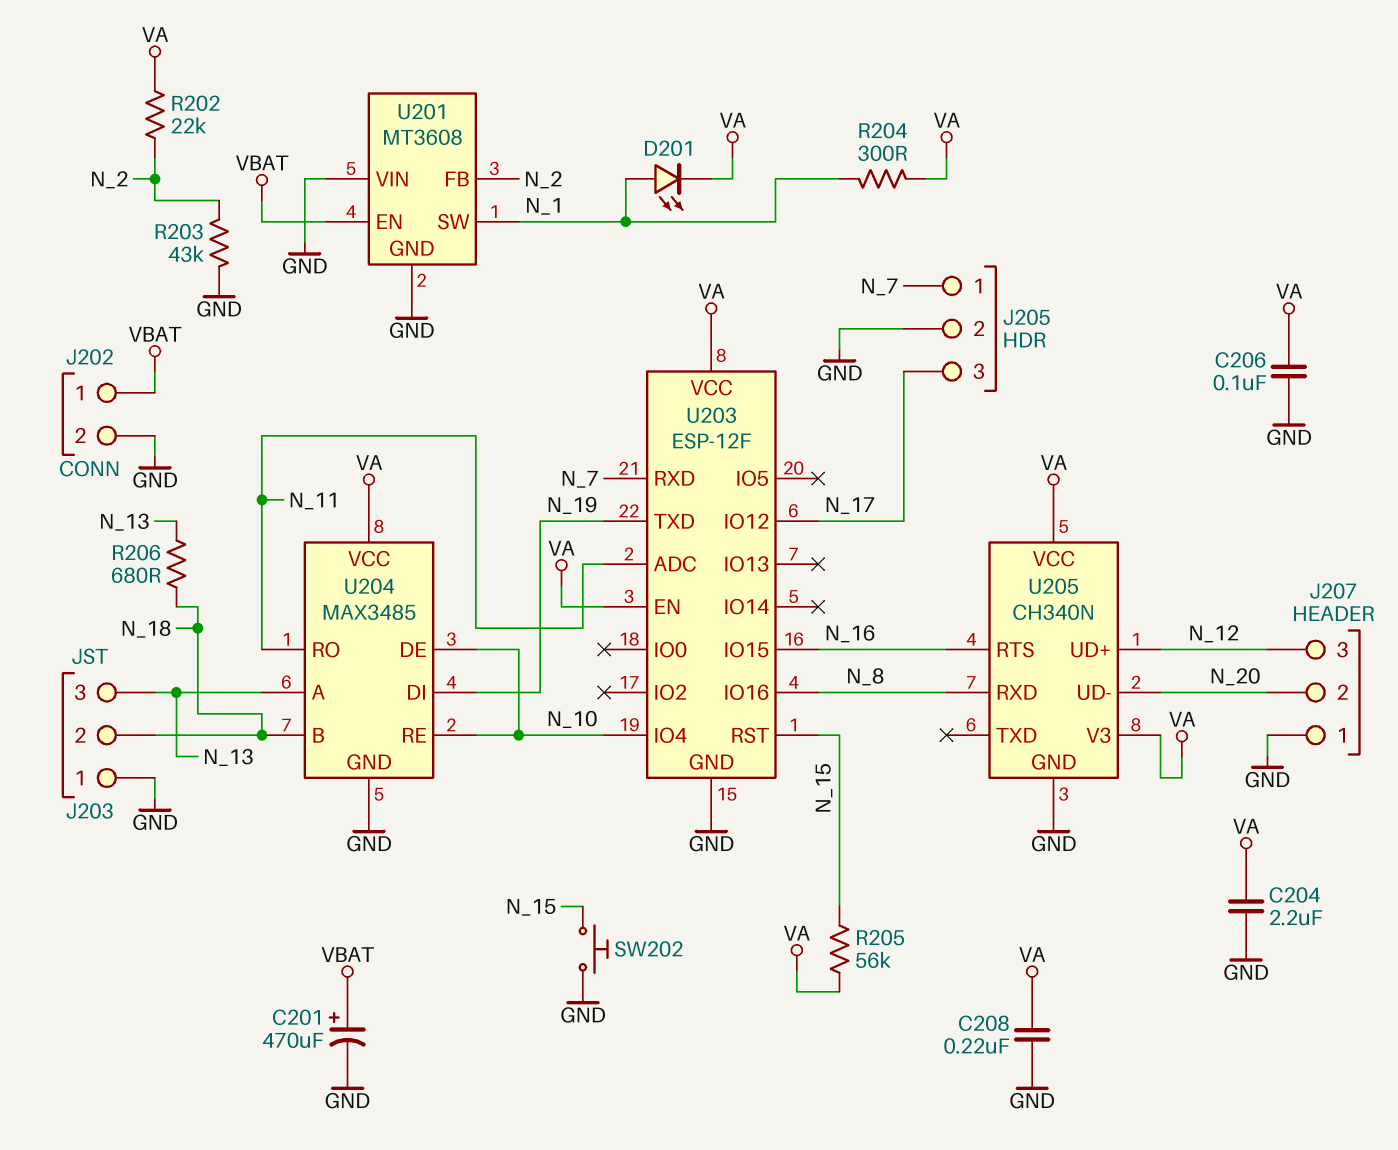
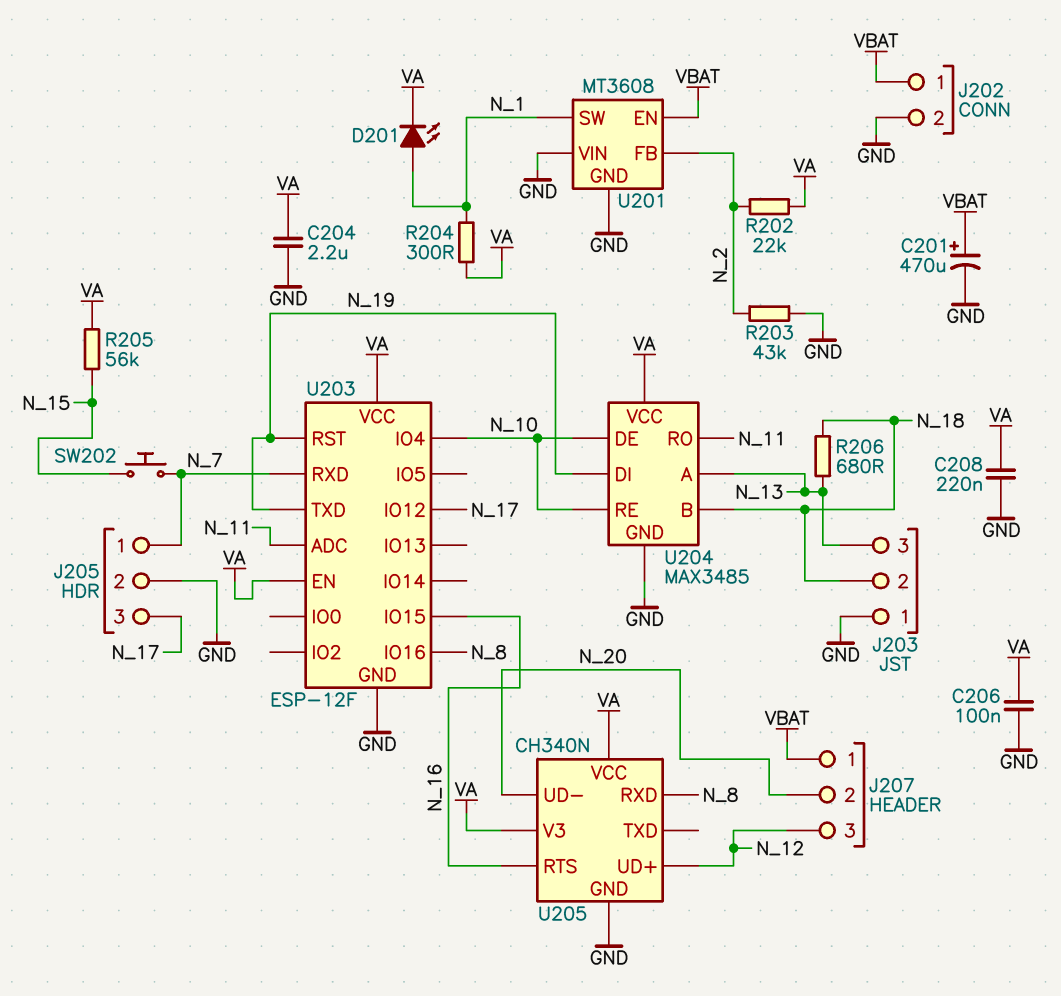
J207 pin 1: GND -> VBAT
SW202: button (GND, N_15) -> button (N_7, N_15)
U203 pin RST: N_15 -> N_19

